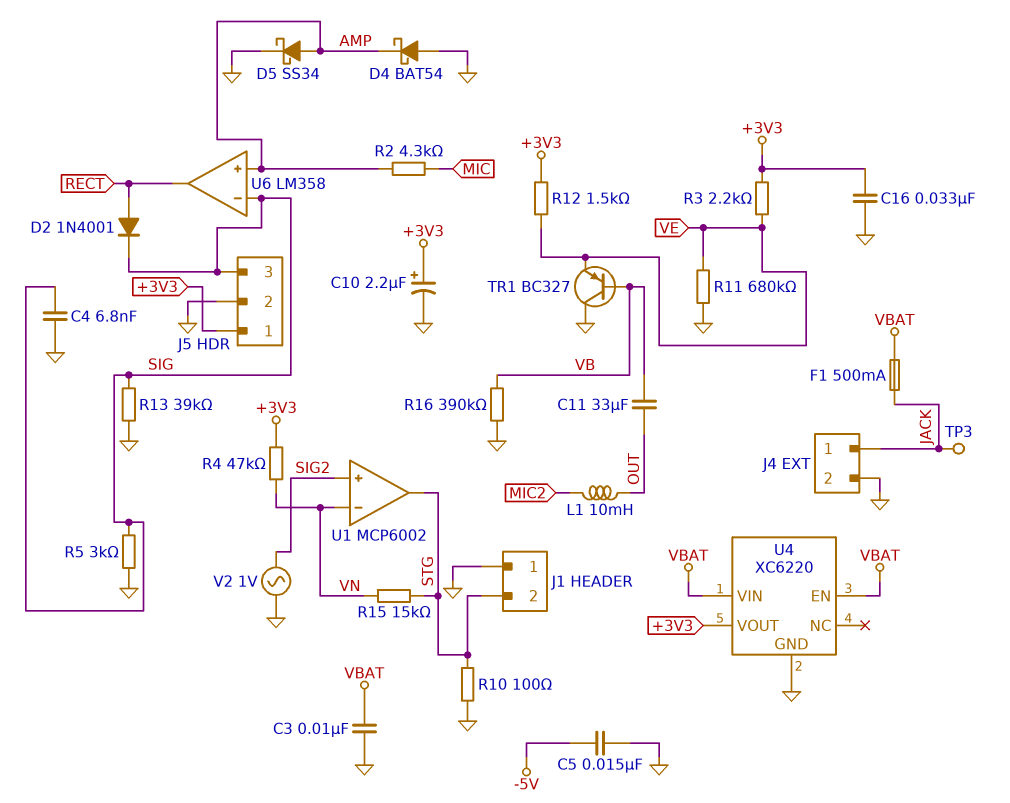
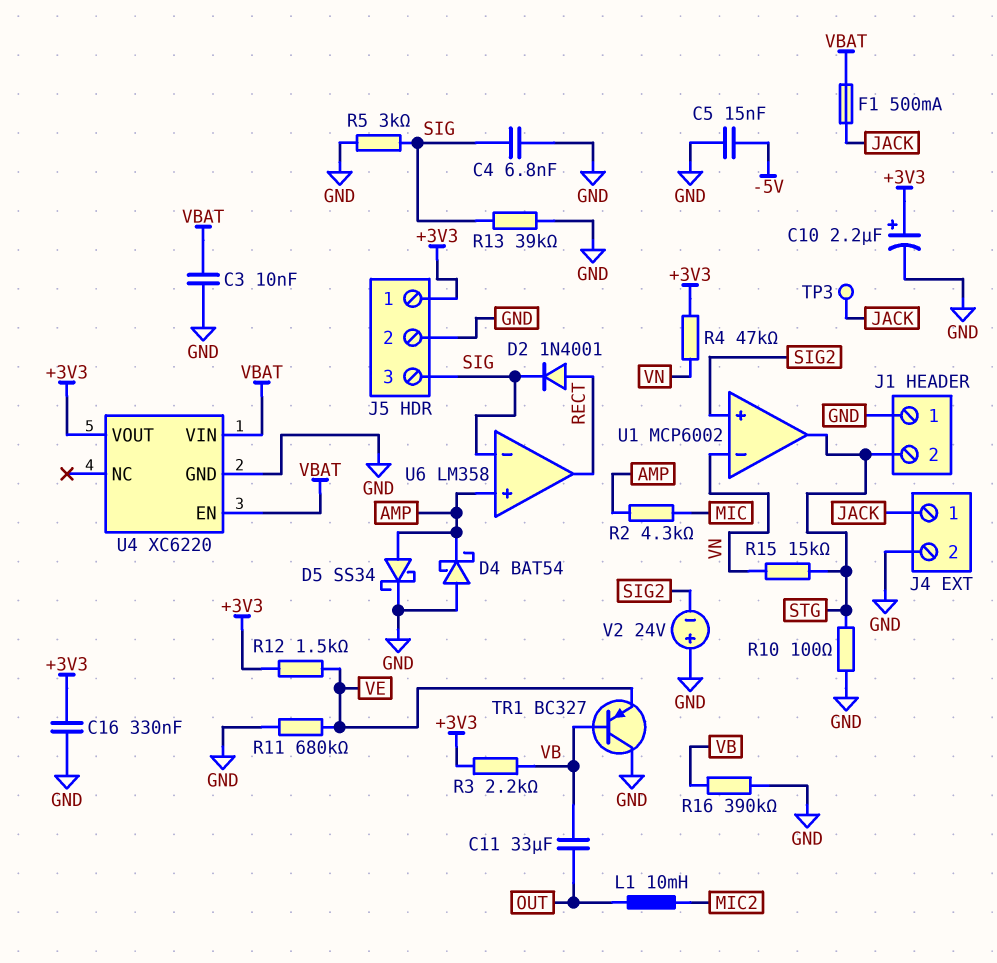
C16: 33nF (+3V3, GND) -> 330nF (+3V3, GND)
R3: 2.2k (+3V3, VE) -> 2.2k (+3V3, VB)
V2: AC 1V (GND, SIG2) -> 24V (plus GND, minus SIG2)

